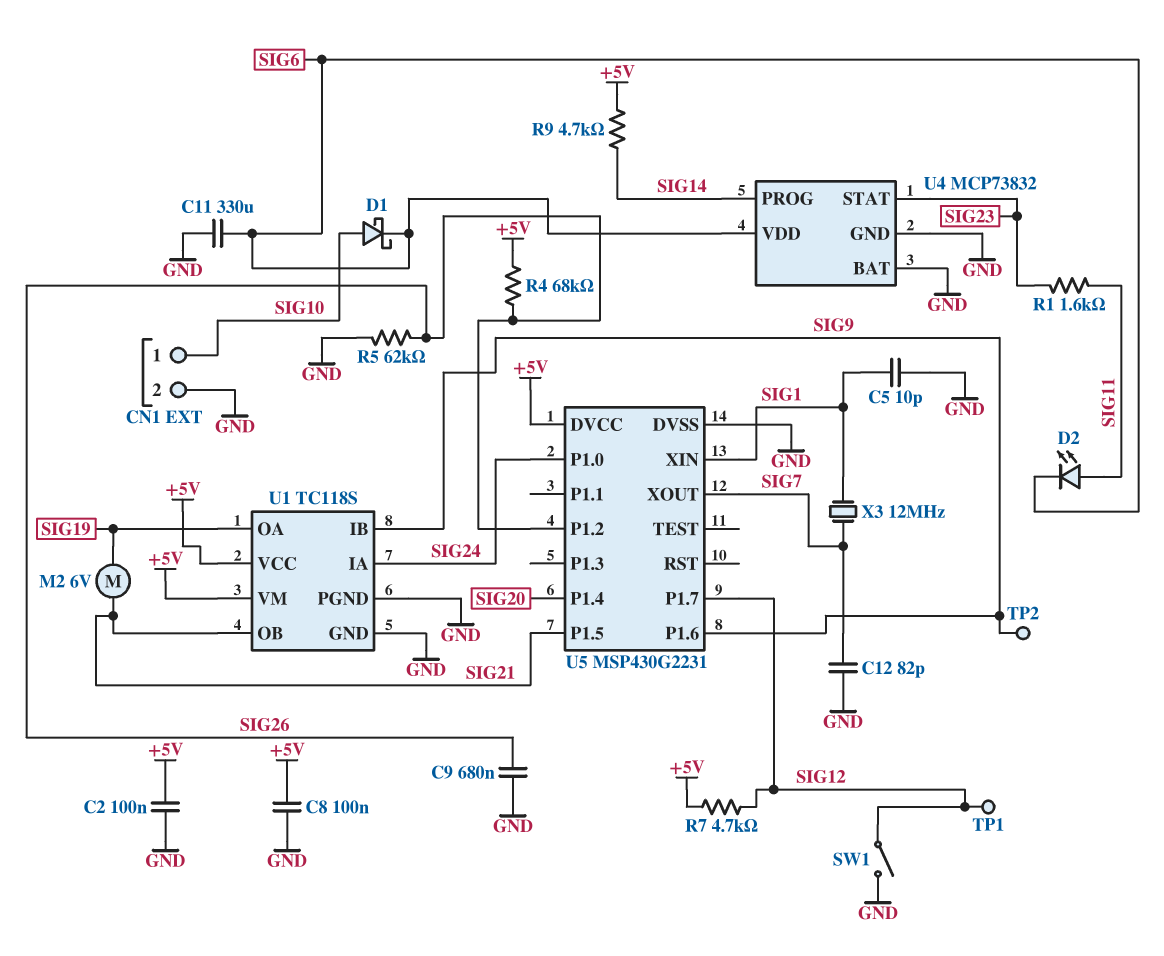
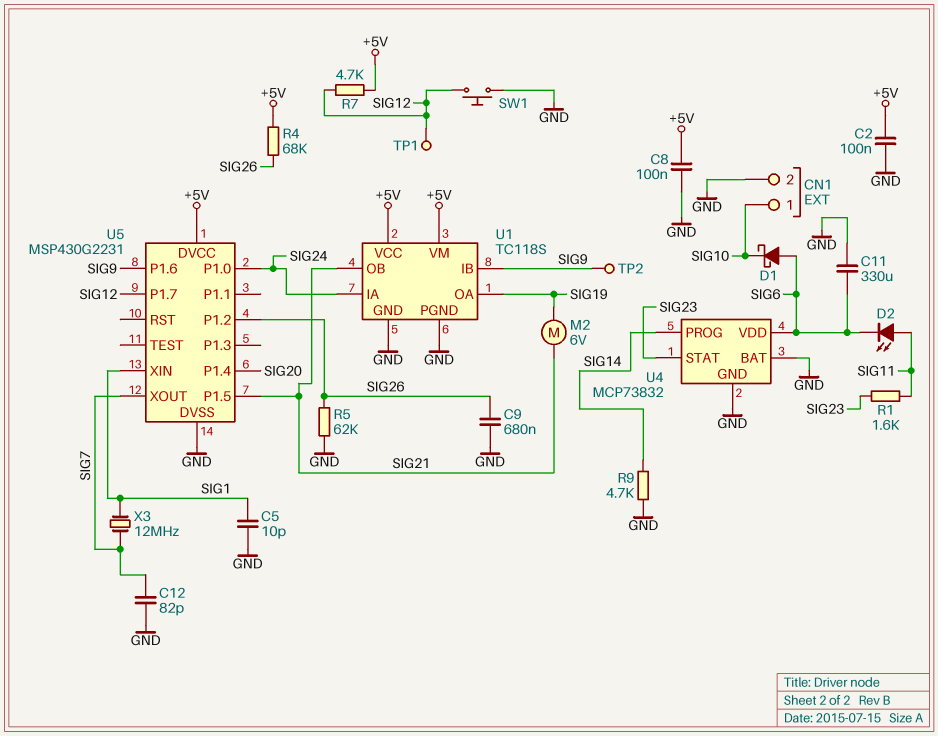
D1: schottky (A SIG10, K SIG6) -> schottky (A SIG6, K SIG10)
R9: 4.7k (+5V, SIG14) -> 4.7k (GND, SIG14)
SW1: switch (GND, SIG12) -> button (GND, SIG12)

